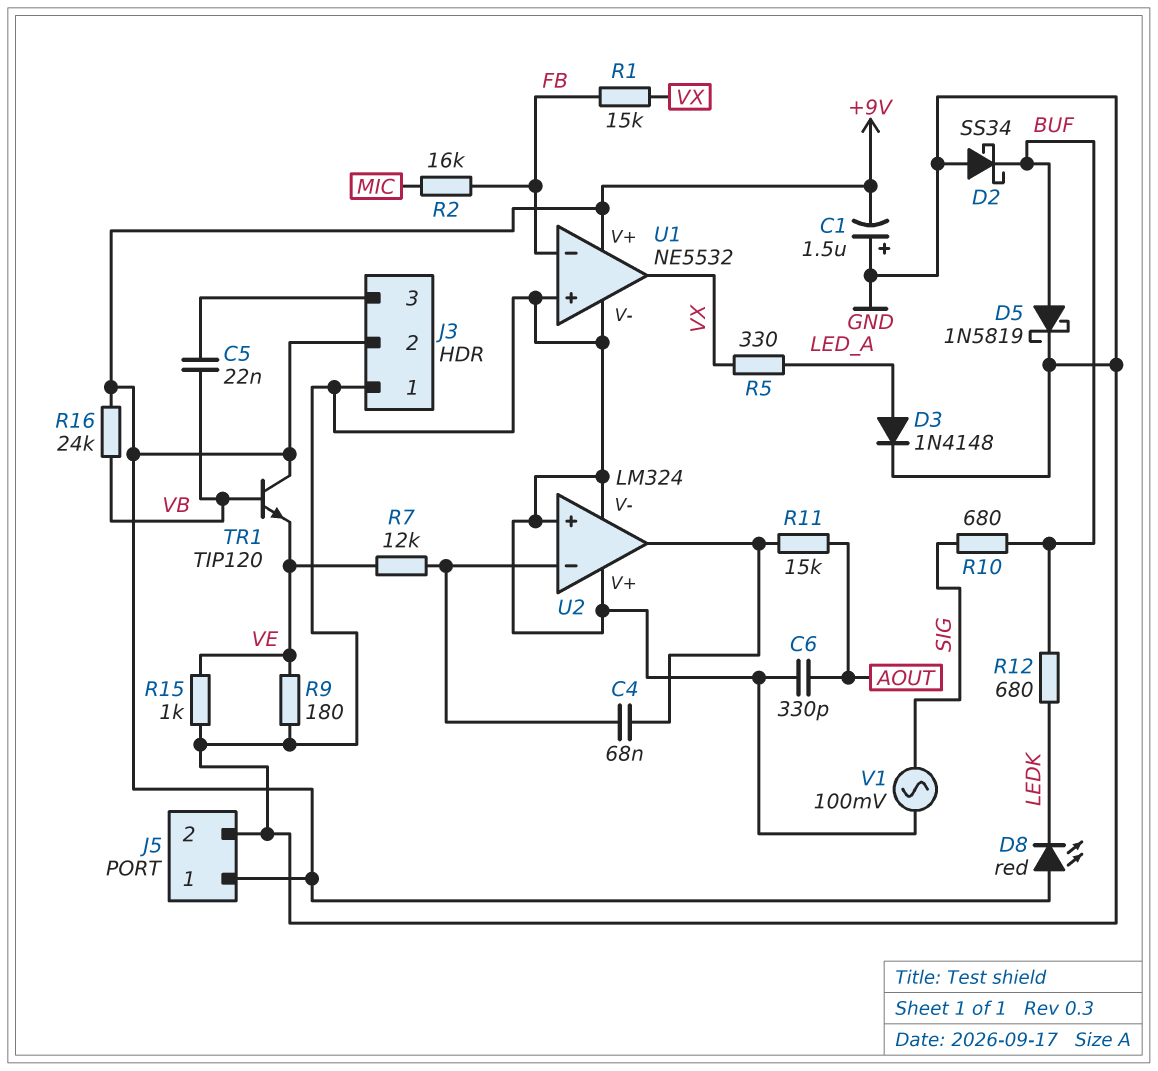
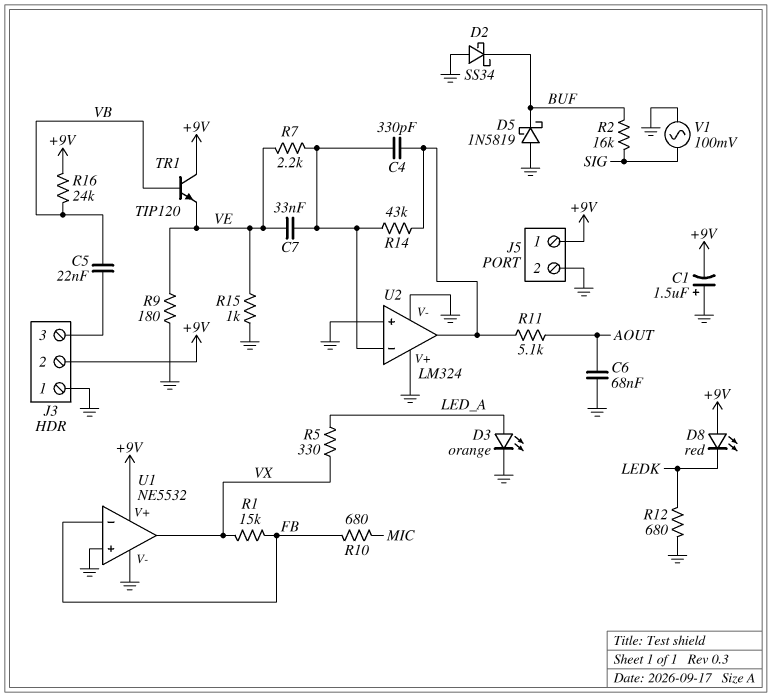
C4: 68nF (U2/in-, U2/out) -> 330pF (U2/in-, U2/out)
C6: 330pF (AOUT, GND) -> 68nF (AOUT, GND)
C7: none -> 33nF (U2/in-, VE)
D3: diode 1N4148 (A LED_A, K GND) -> LED orange (A LED_A, K GND)
D5: schottky 1N5819 (A BUF, K GND) -> schottky 1N5819 (A GND, K BUF)
R2: 16k (FB, MIC) -> 16k (BUF, SIG)
R7: 12k (U2/in-, VE) -> 2.2k (U2/in-, VE)
R10: 680 (BUF, SIG) -> 680 (FB, MIC)
R11: 15k (AOUT, U2/out) -> 5.1k (AOUT, U2/out)
R12: 680 (BUF, LEDK) -> 680 (GND, LEDK)
R14: none -> 43k (U2/in-, U2/out)

